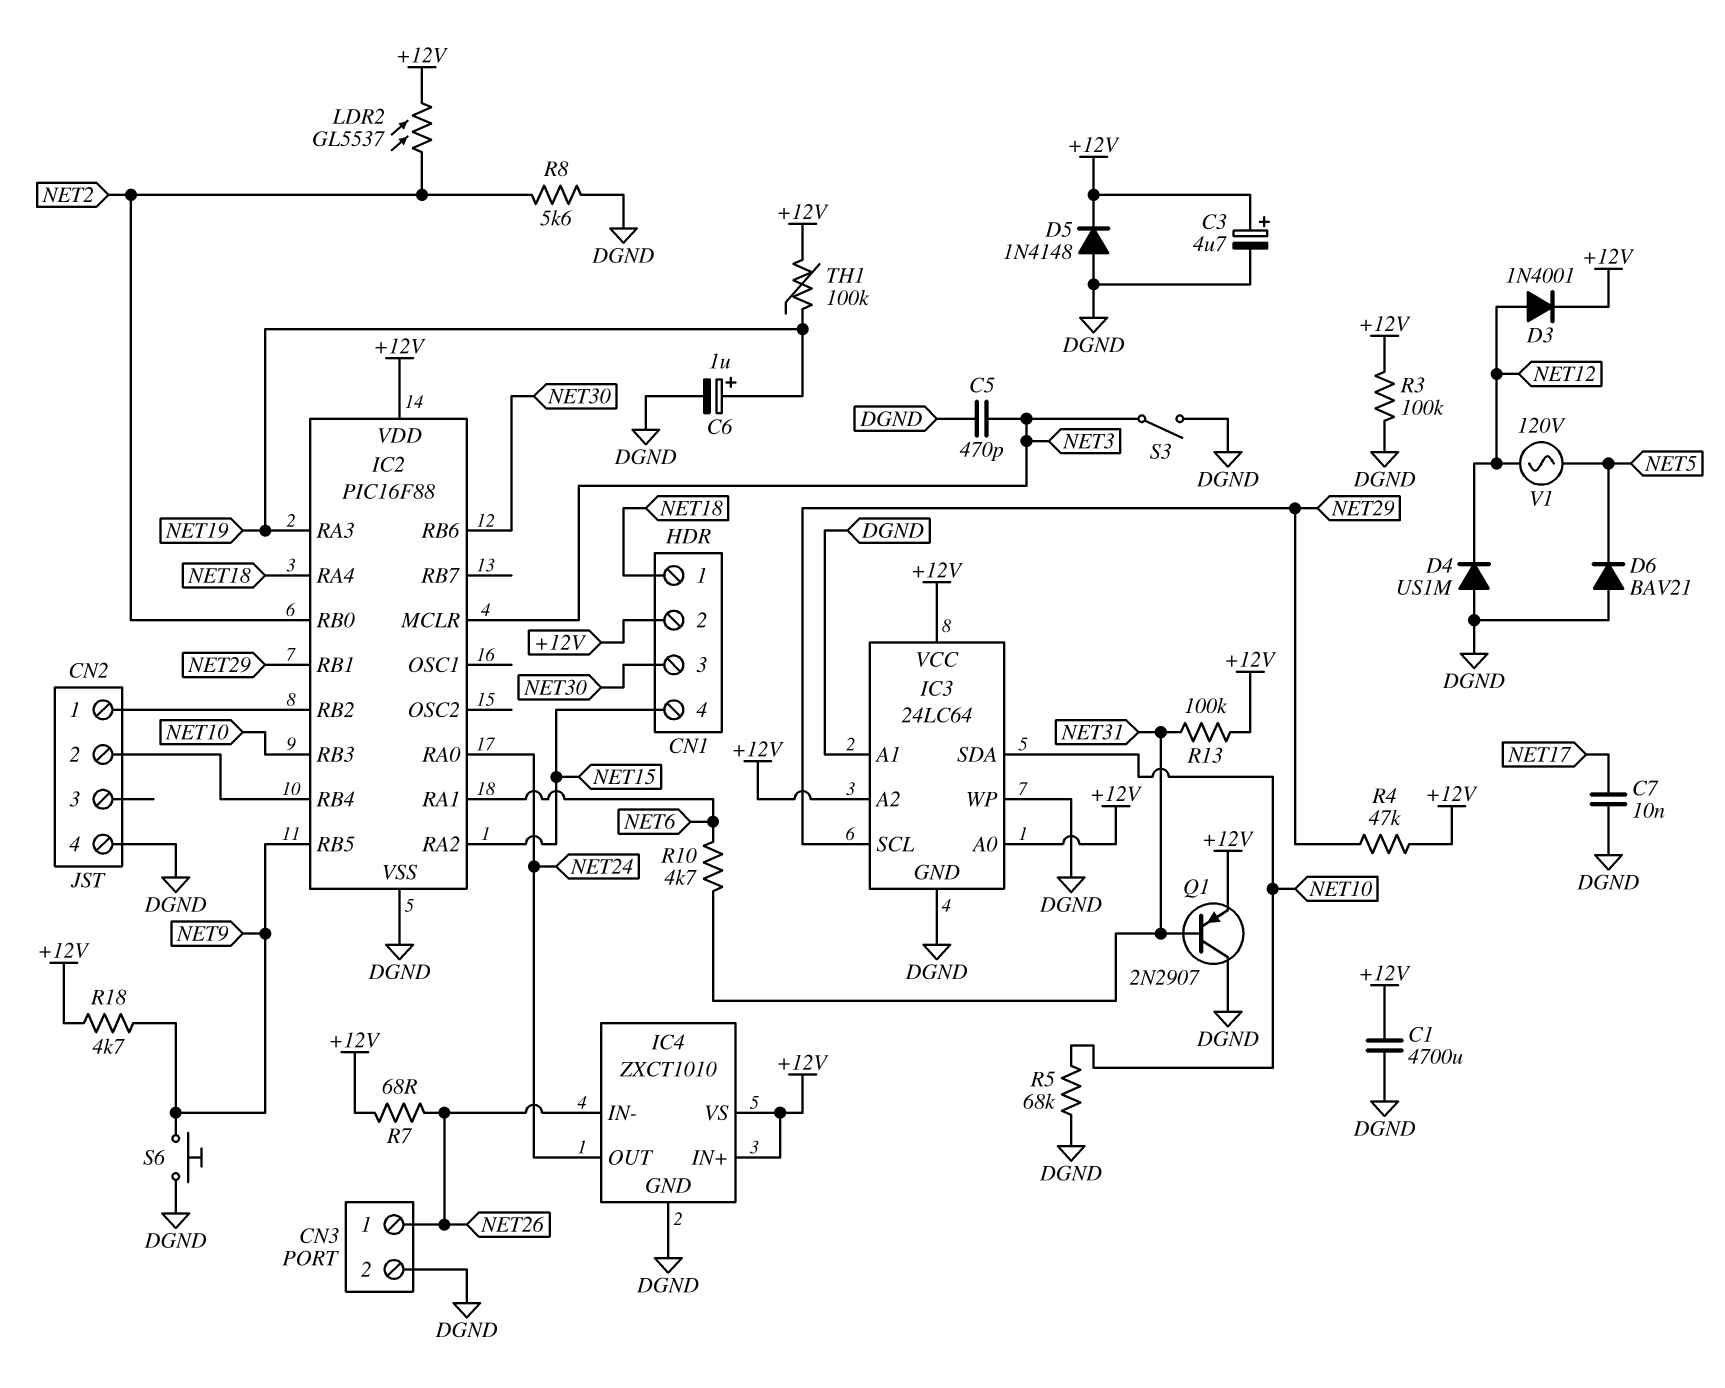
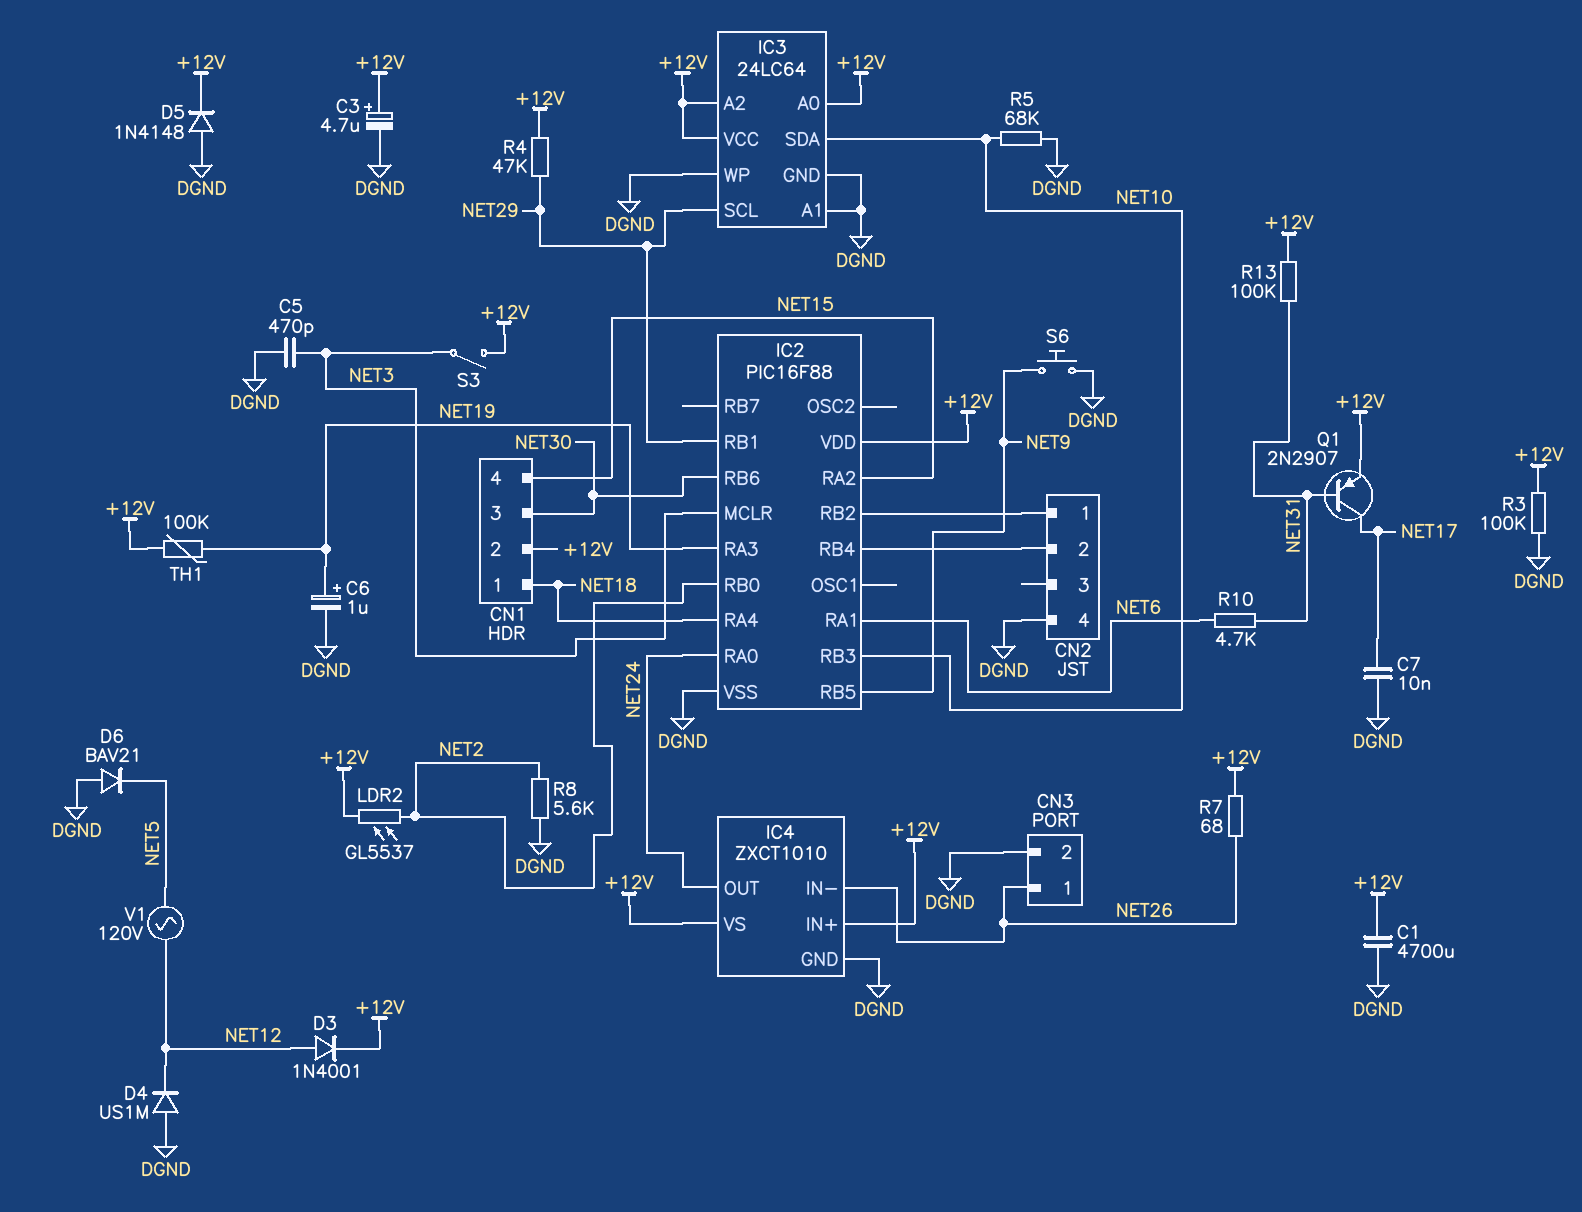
Q1: PNP 2N2907 (B NET31, C DGND, E +12V) -> PNP 2N2907 (B NET31, C NET17, E +12V)
R18: 4.7k (+12V, NET9) -> none
S3: switch (DGND, NET3) -> switch (+12V, NET3)

